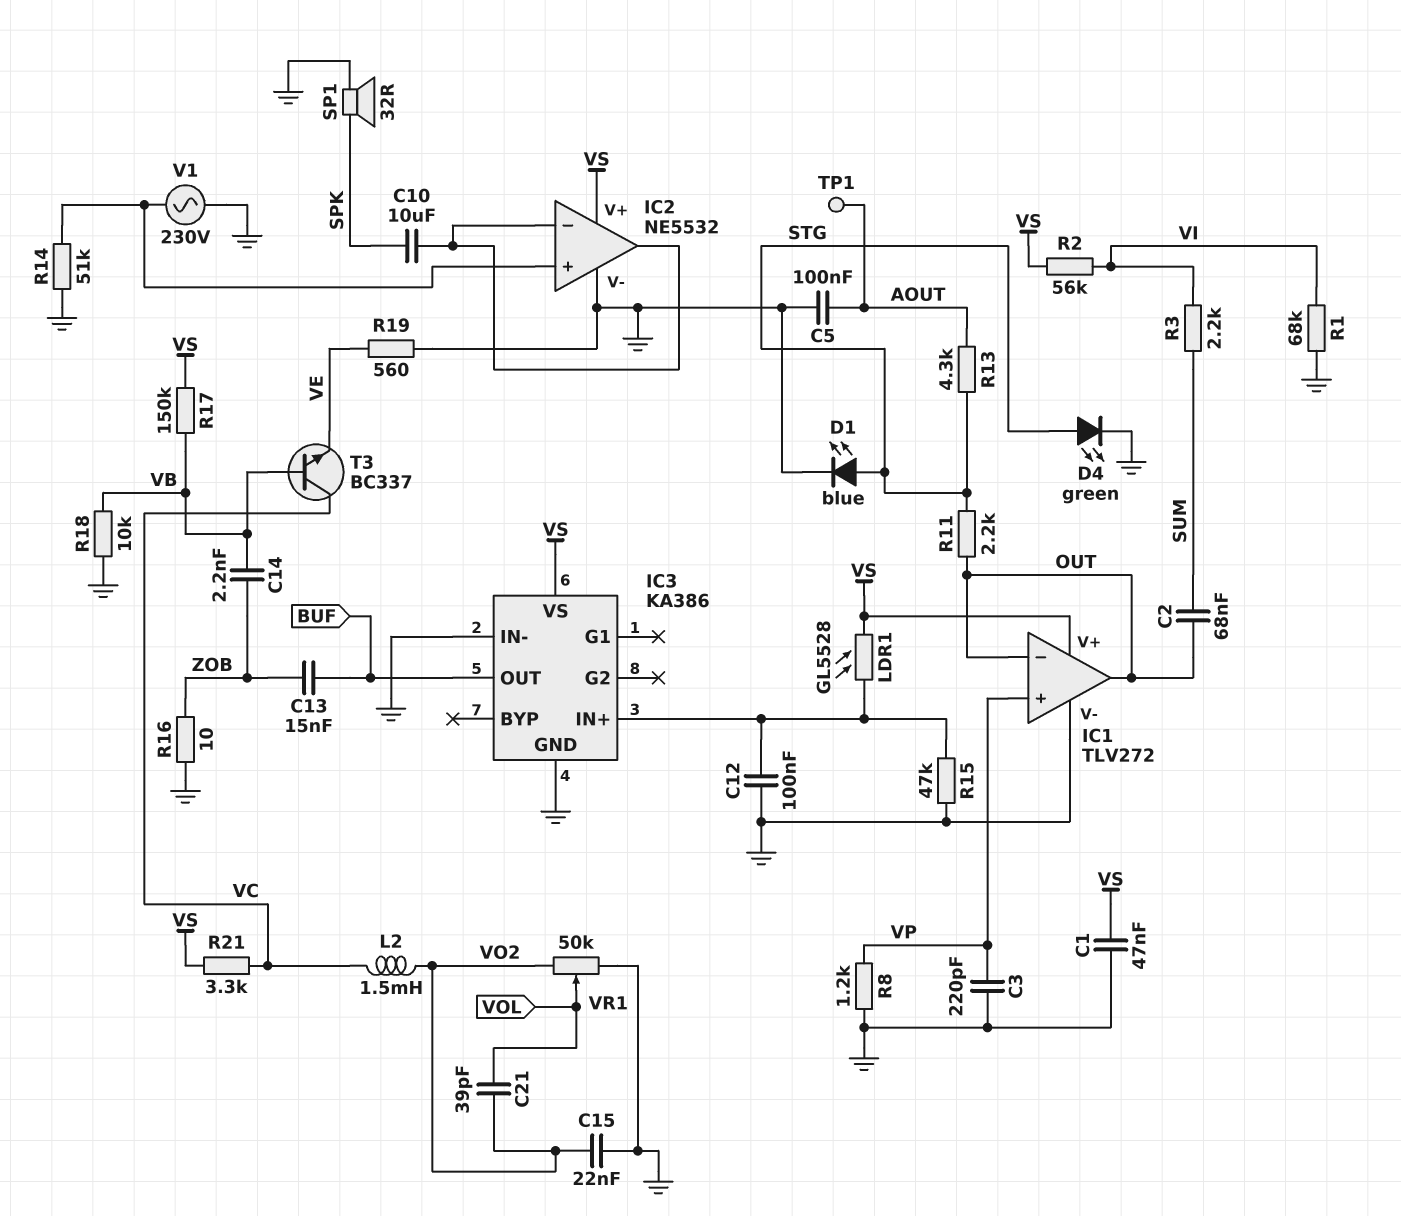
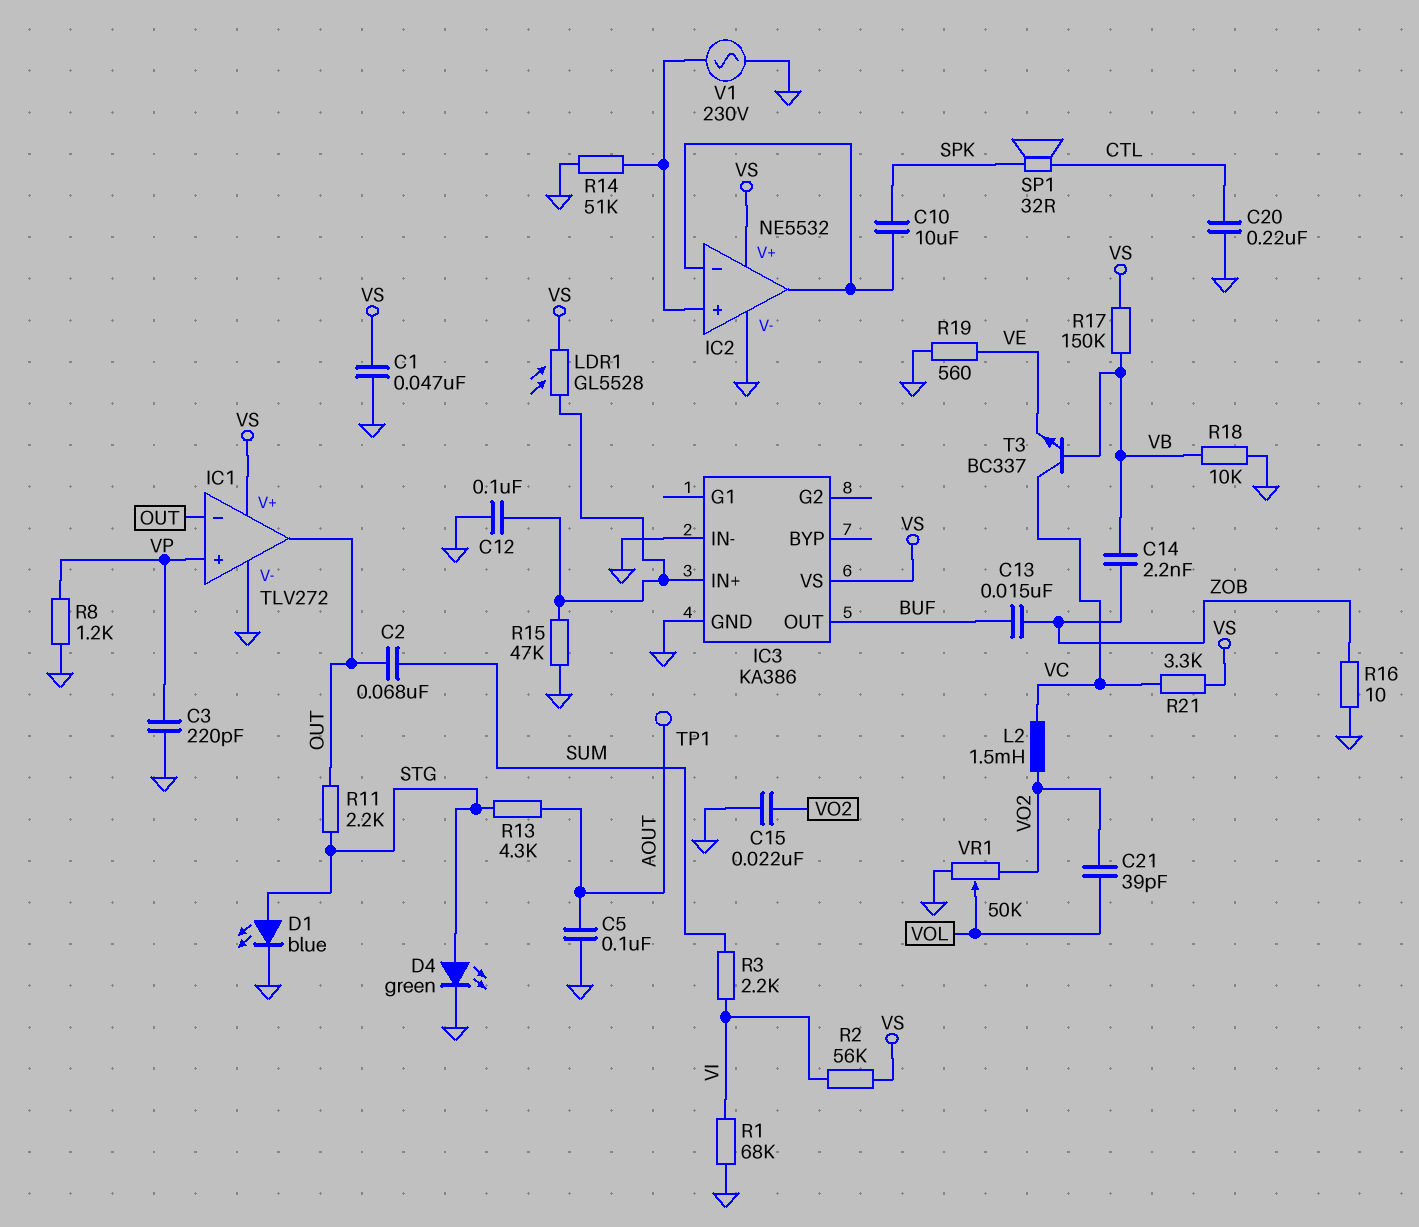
C20: none -> 220nF (CTL, GND)
SP1: speaker 32R (GND, SPK) -> speaker 32R (CTL, SPK)

